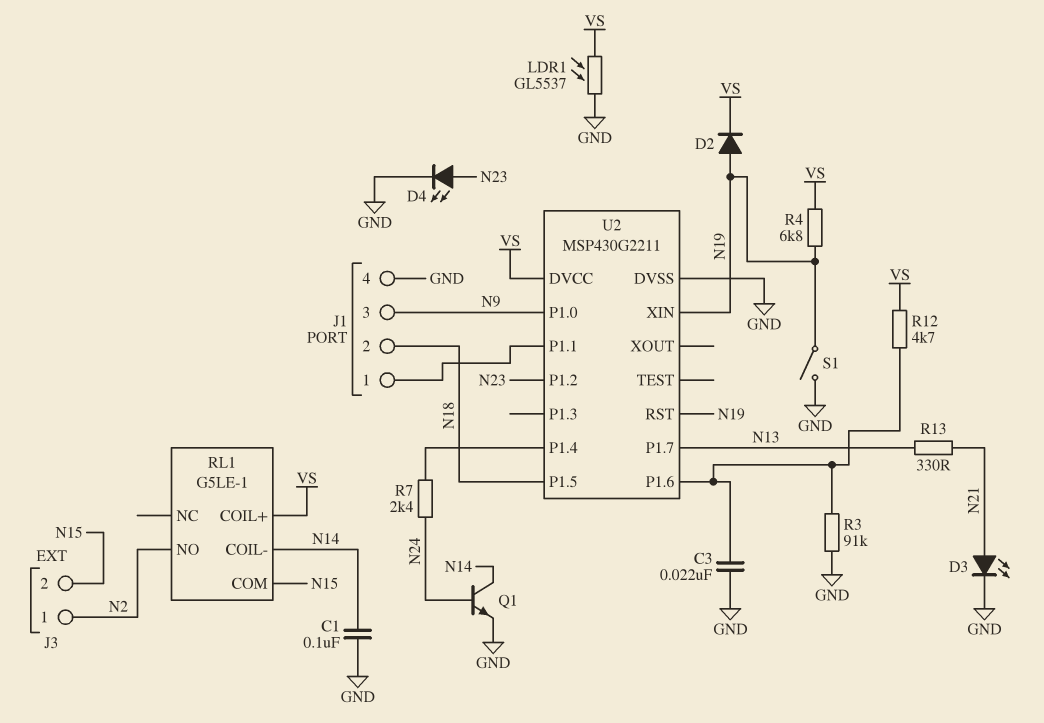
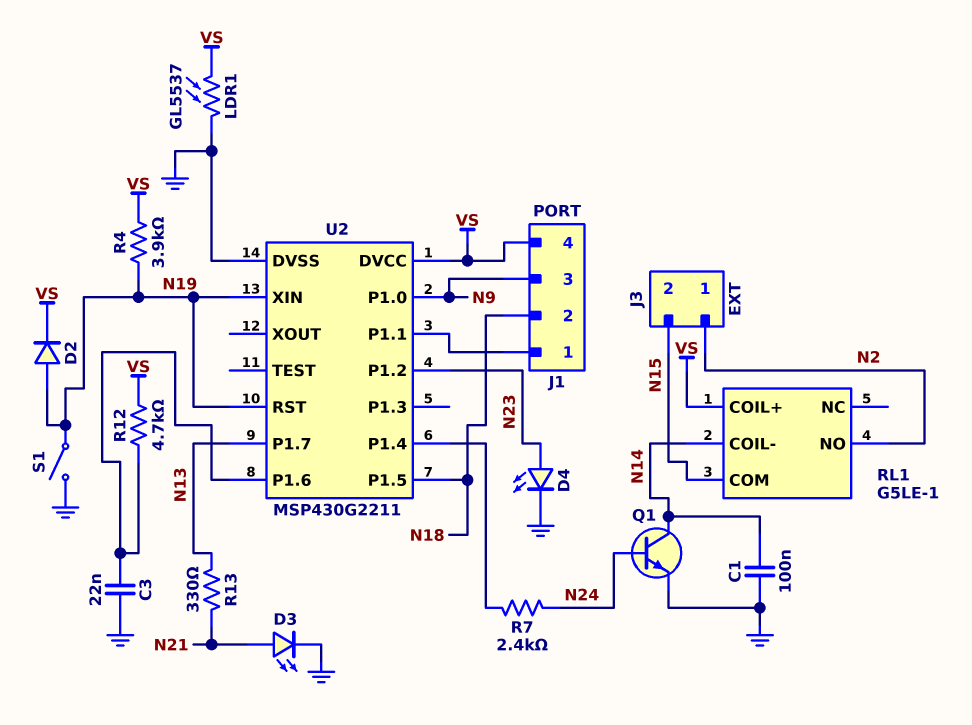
J1 pin 4: GND -> VS
R3: 91k (GND, U2/P1.6) -> none
R4: 6.8k (N19, VS) -> 3.9k (N19, VS)

